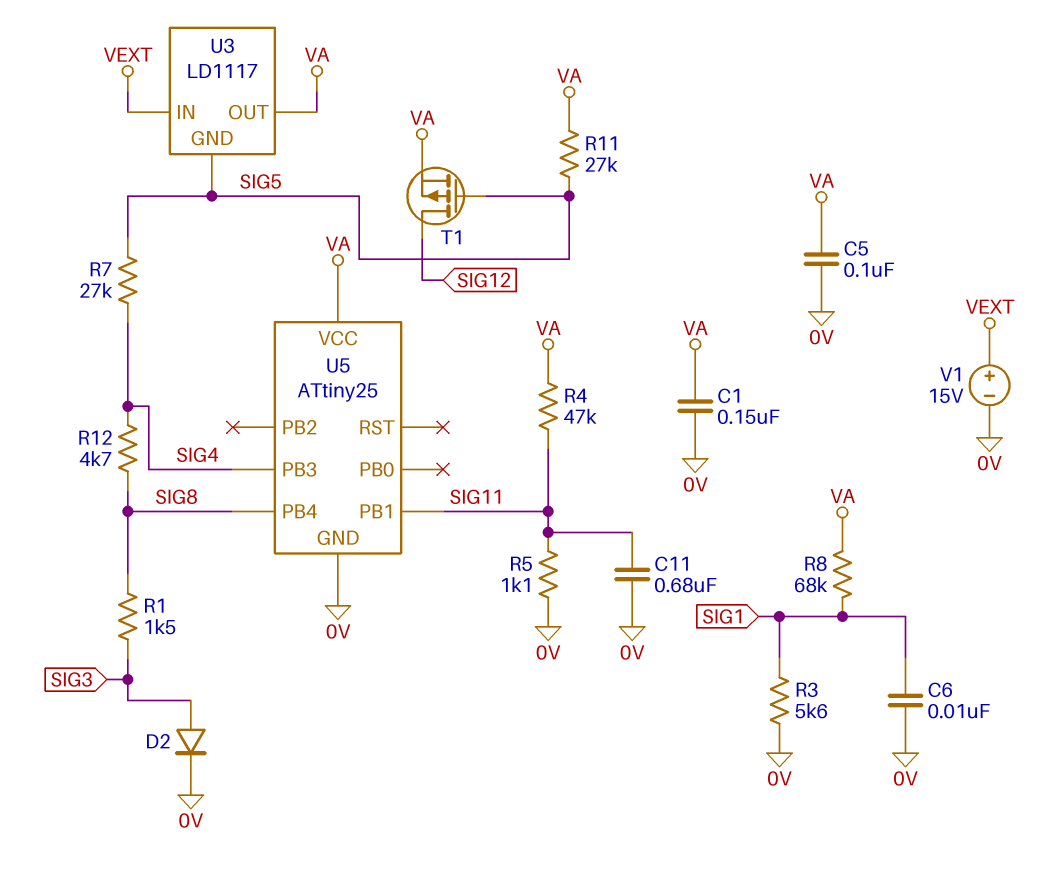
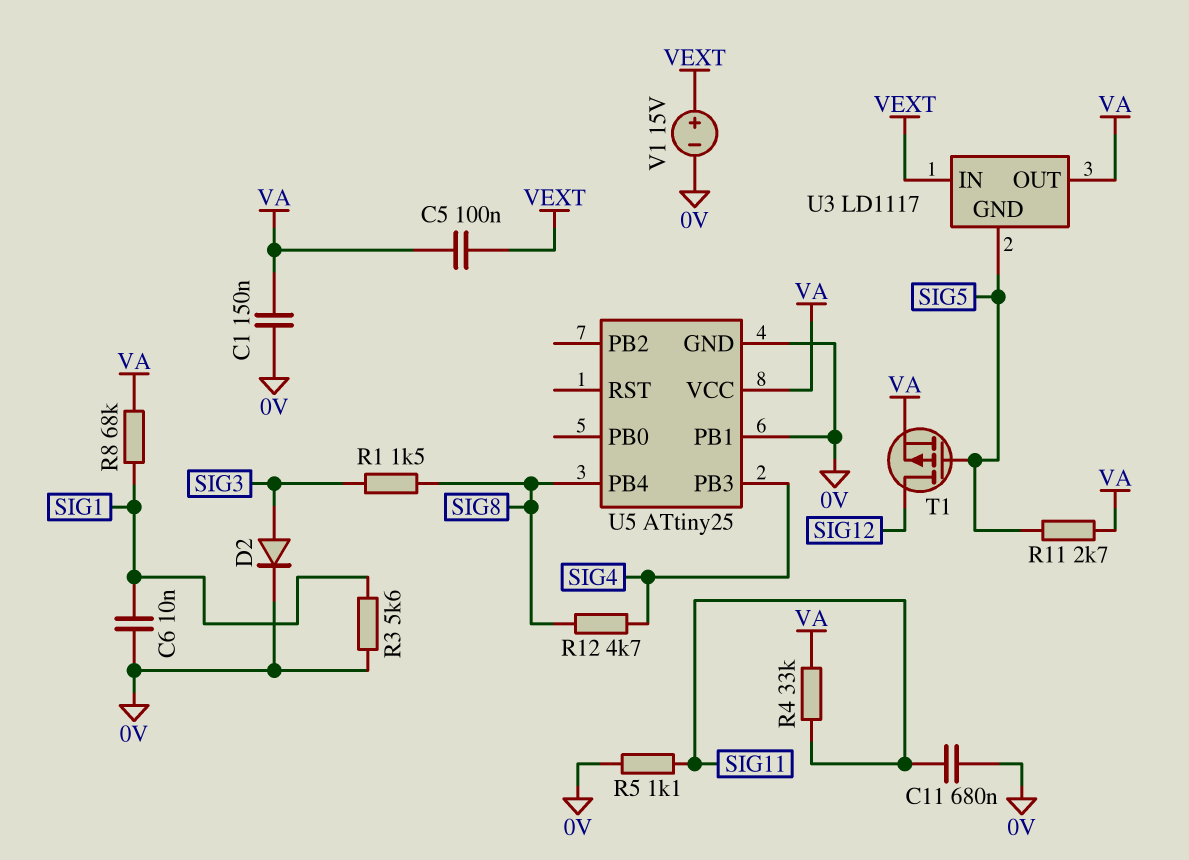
C5: 100nF (0V, VA) -> 100nF (VA, VEXT)
R4: 47k (SIG11, VA) -> 33k (SIG11, VA)
R7: 27k (SIG4, SIG5) -> none
R11: 27k (SIG5, VA) -> 2.7k (SIG5, VA)
U5 pin PB1: SIG11 -> 0V

